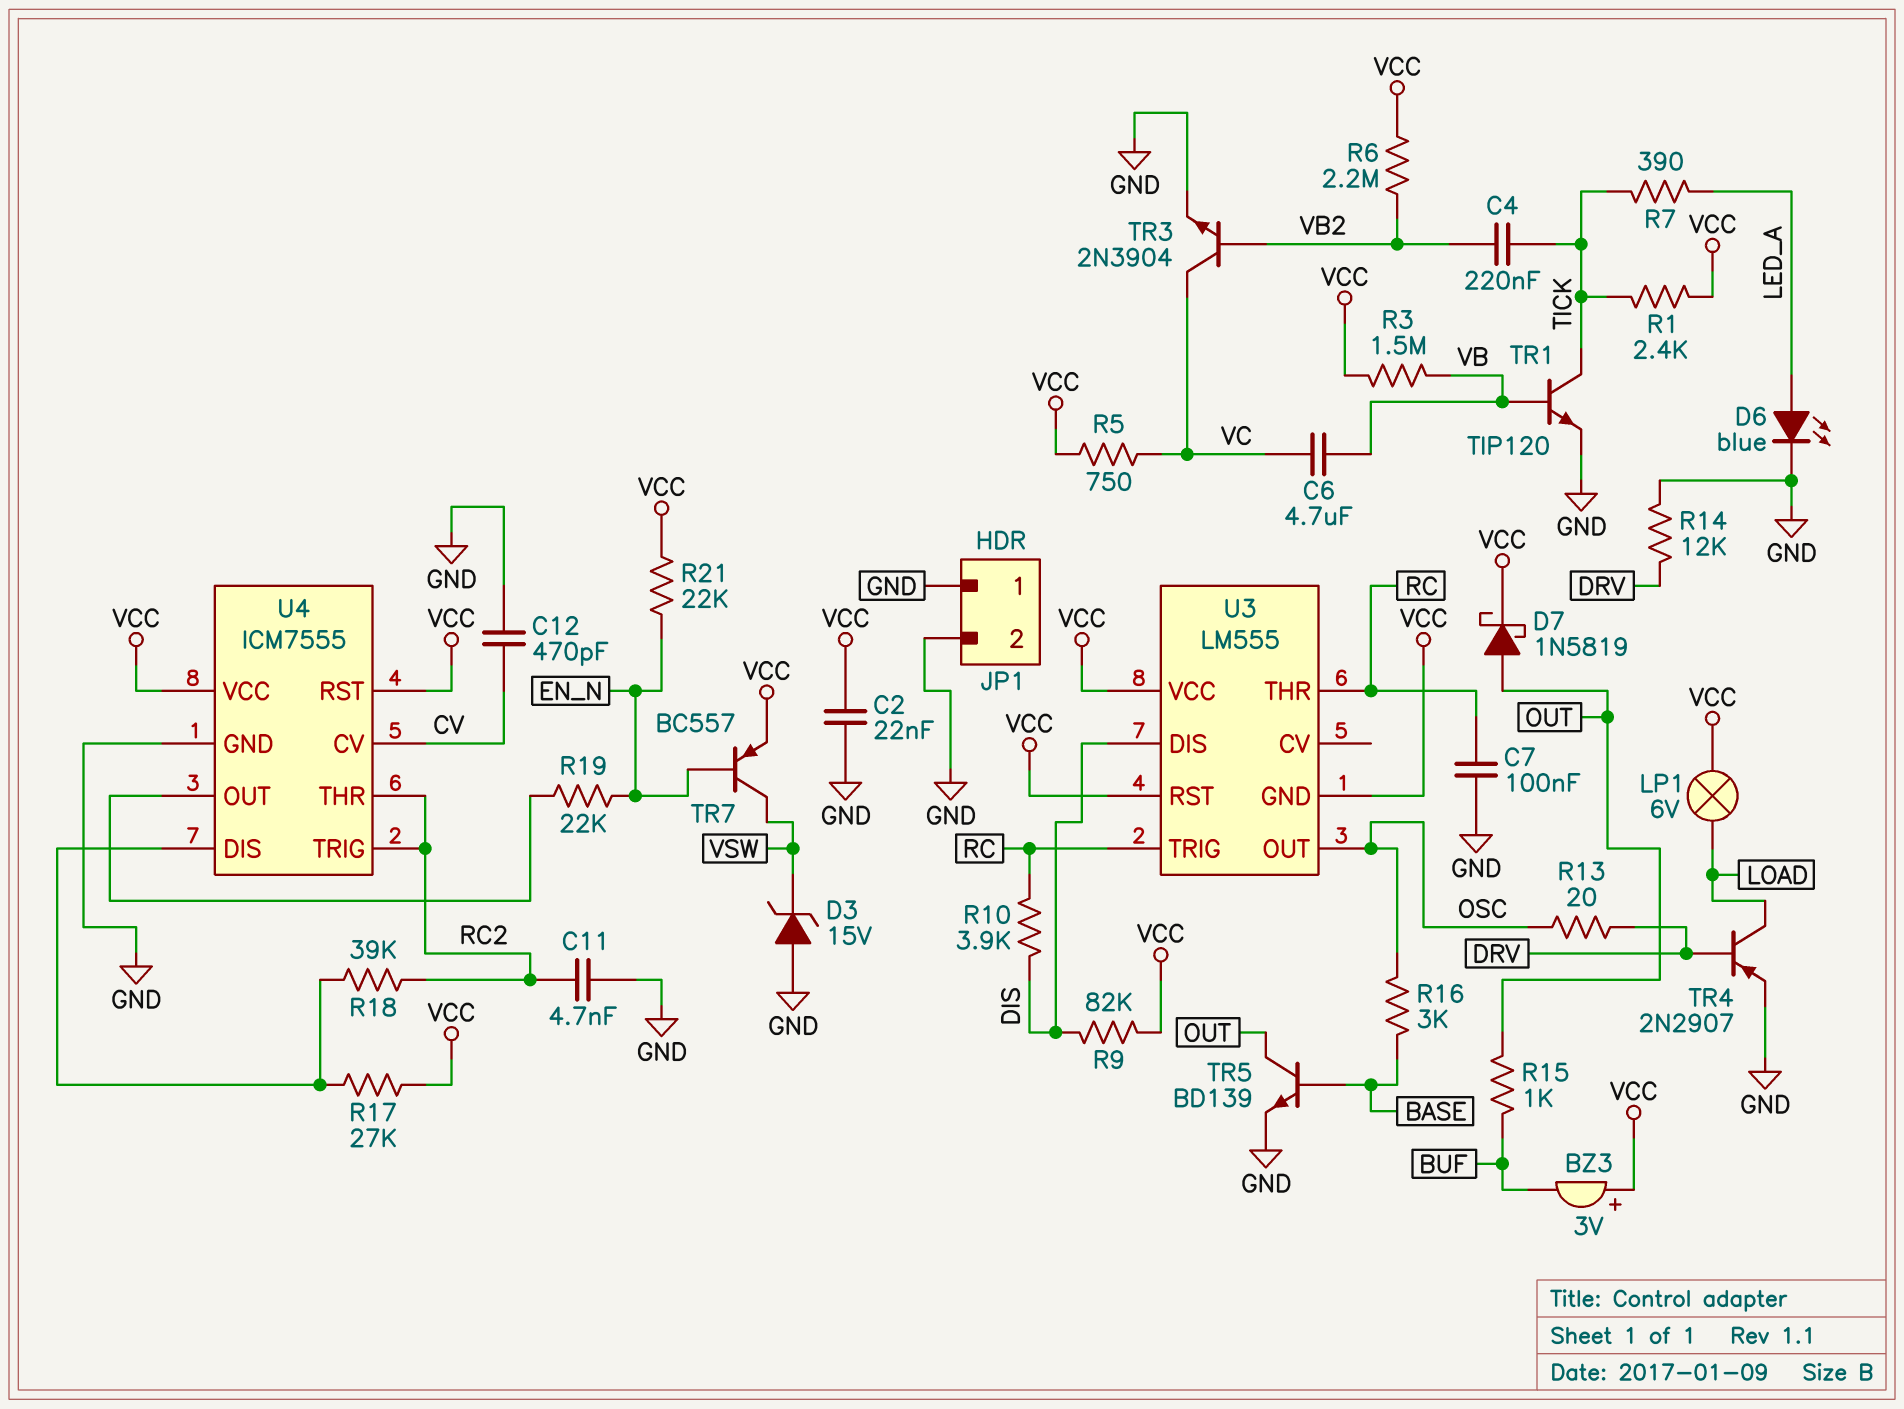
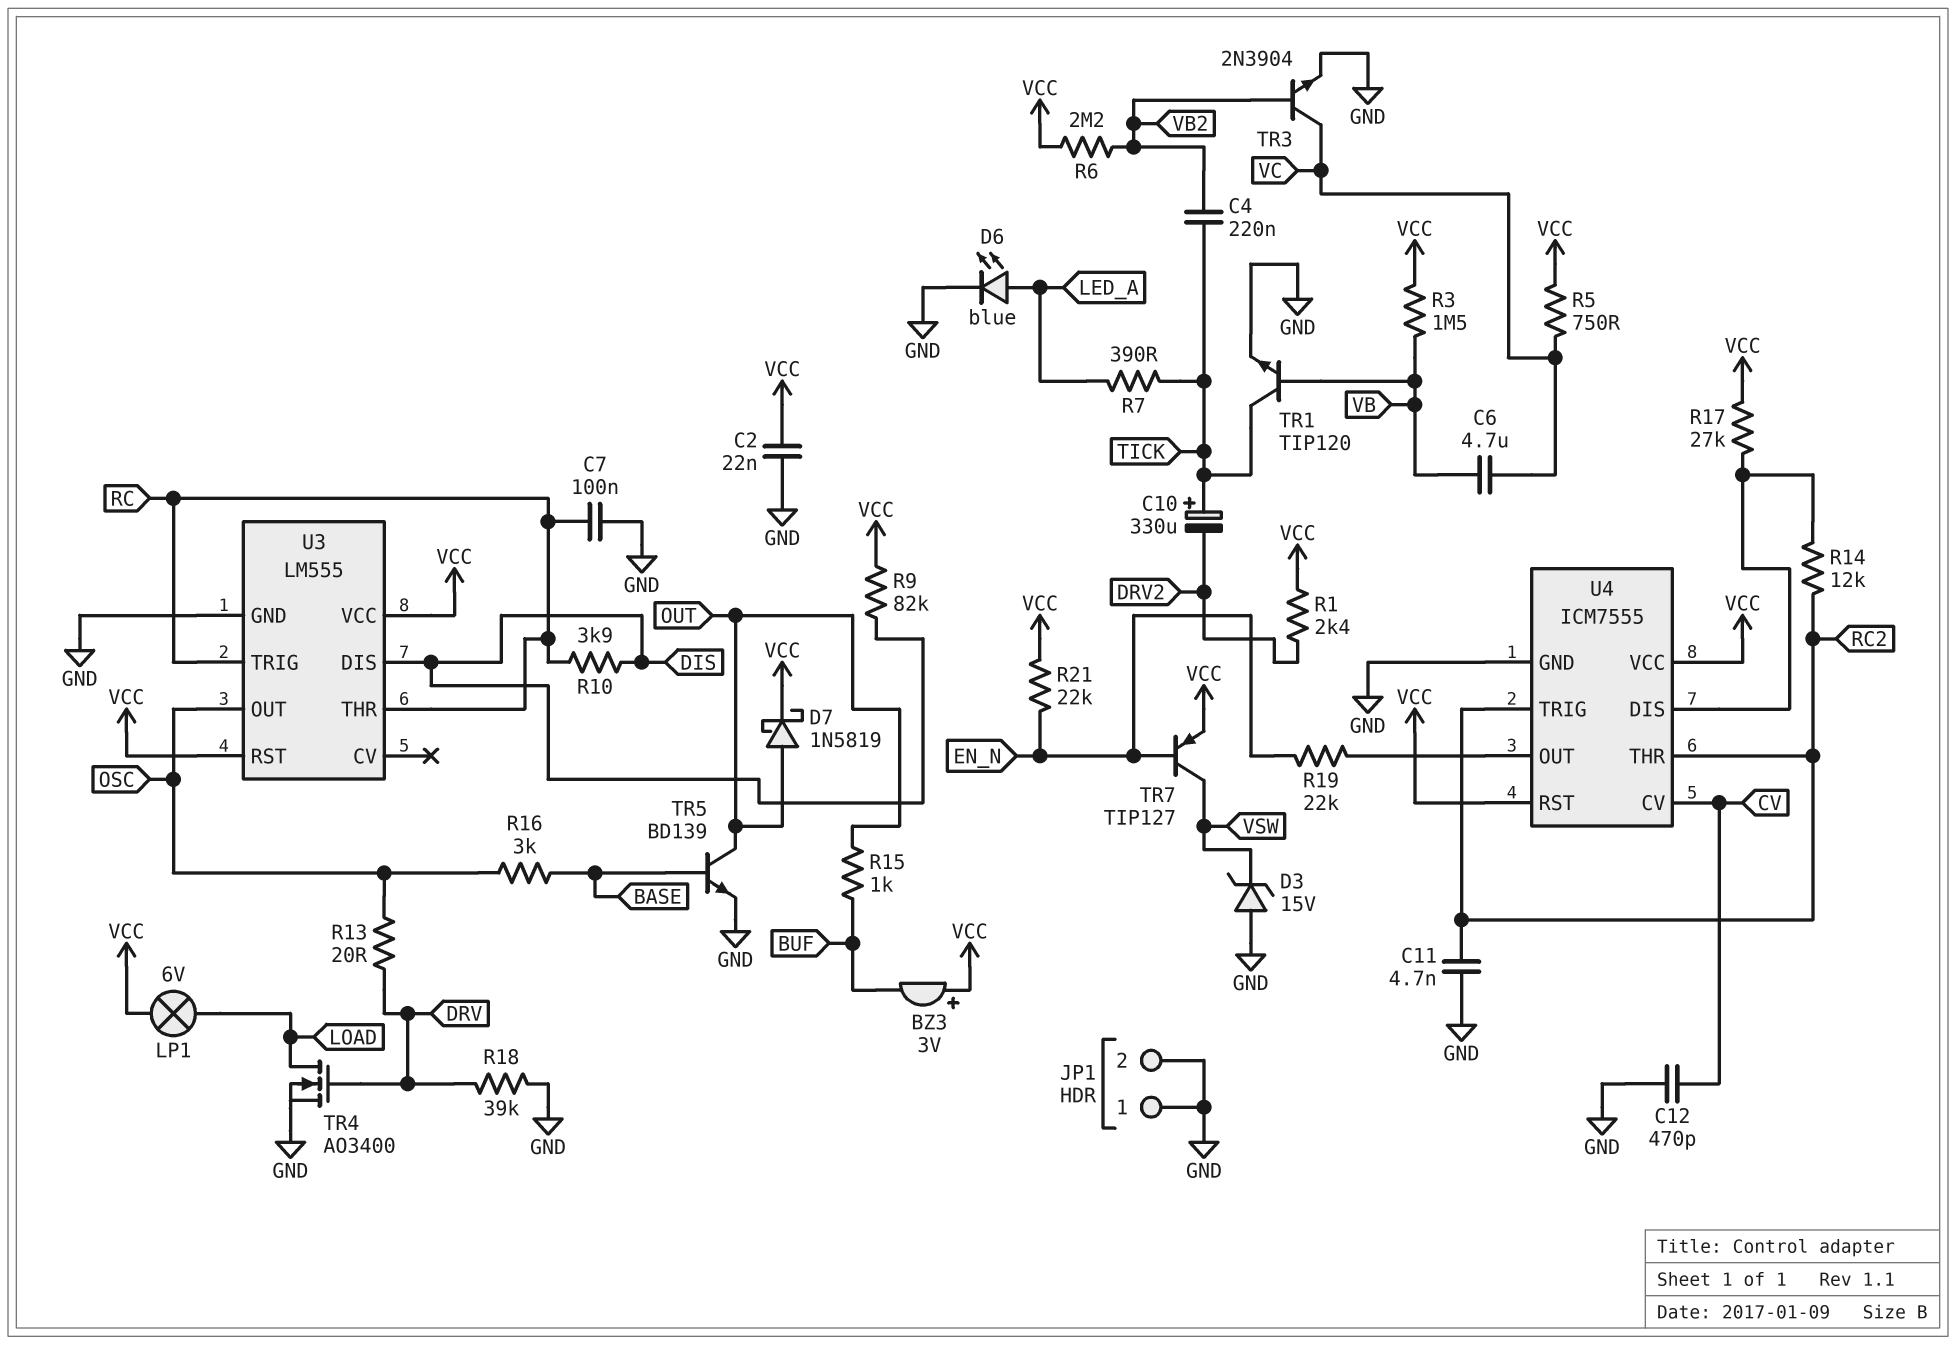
C10: none -> 330uF (plus TICK, minus DRV2)
R1: 2.4k (TICK, VCC) -> 2.4k (DRV2, VCC)
R14: 12k (DRV, GND) -> 12k (RC2, U4/DIS)
R18: 39k (RC2, U4/DIS) -> 39k (DRV, GND)
TR4: PNP 2N2907 (B DRV, C LOAD, E GND) -> NMOS AO3400 (G DRV, D LOAD, S GND)
TR7: PNP BC557 (B EN_N, C VSW, E VCC) -> PNP TIP127 (B EN_N, C VSW, E VCC)
U3 pin GND: VCC -> GND

